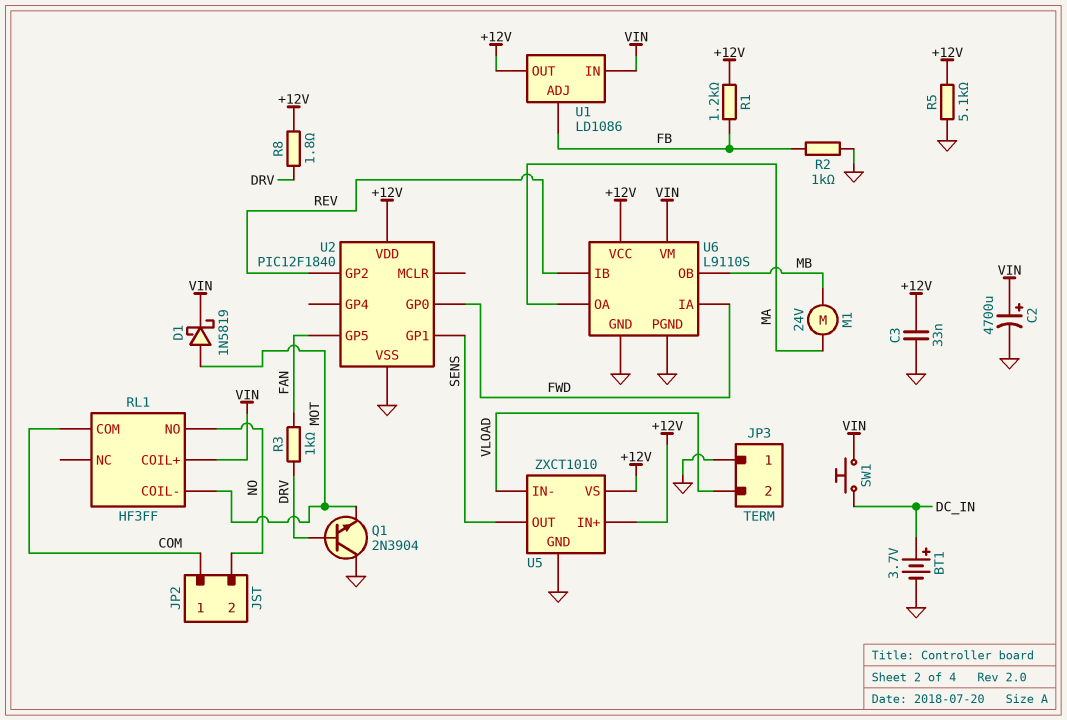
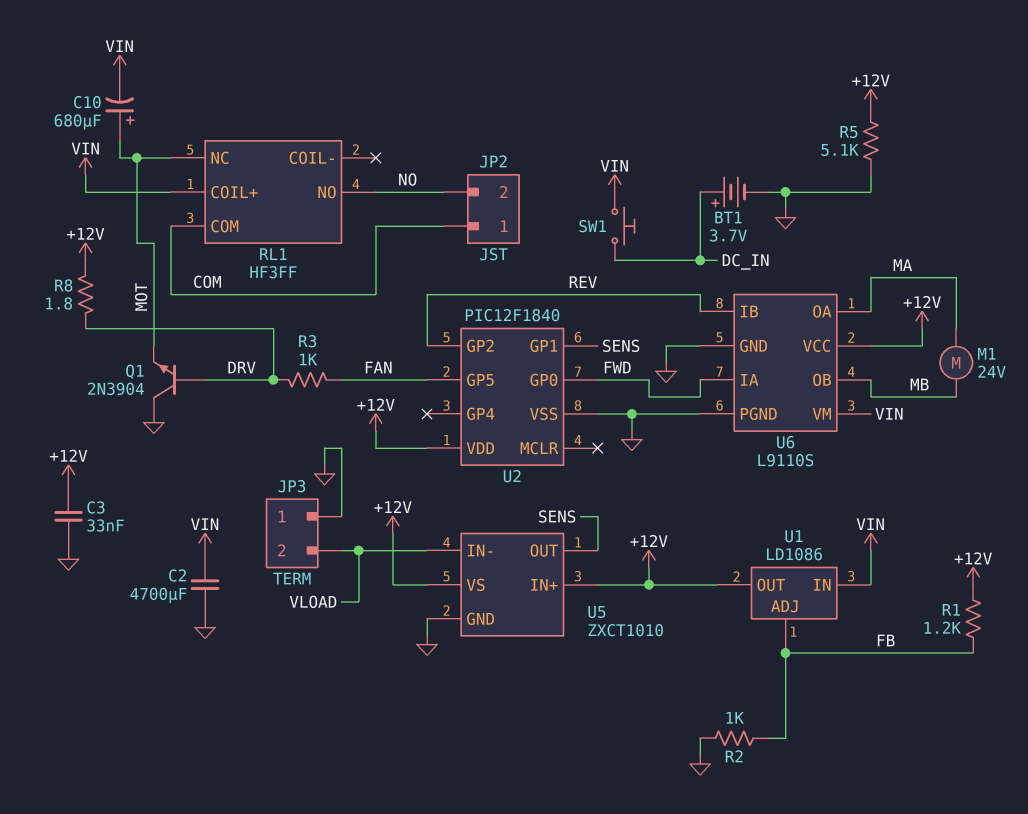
C2: 4700uF (plus VIN, minus GND) -> 4700uF (GND, VIN)
C10: none -> 680uF (plus MOT, minus VIN)
D1: schottky 1N5819 (A MOT, K VIN) -> none
RL1 pin COIL-: MOT -> none
RL1 pin NC: none -> MOT

